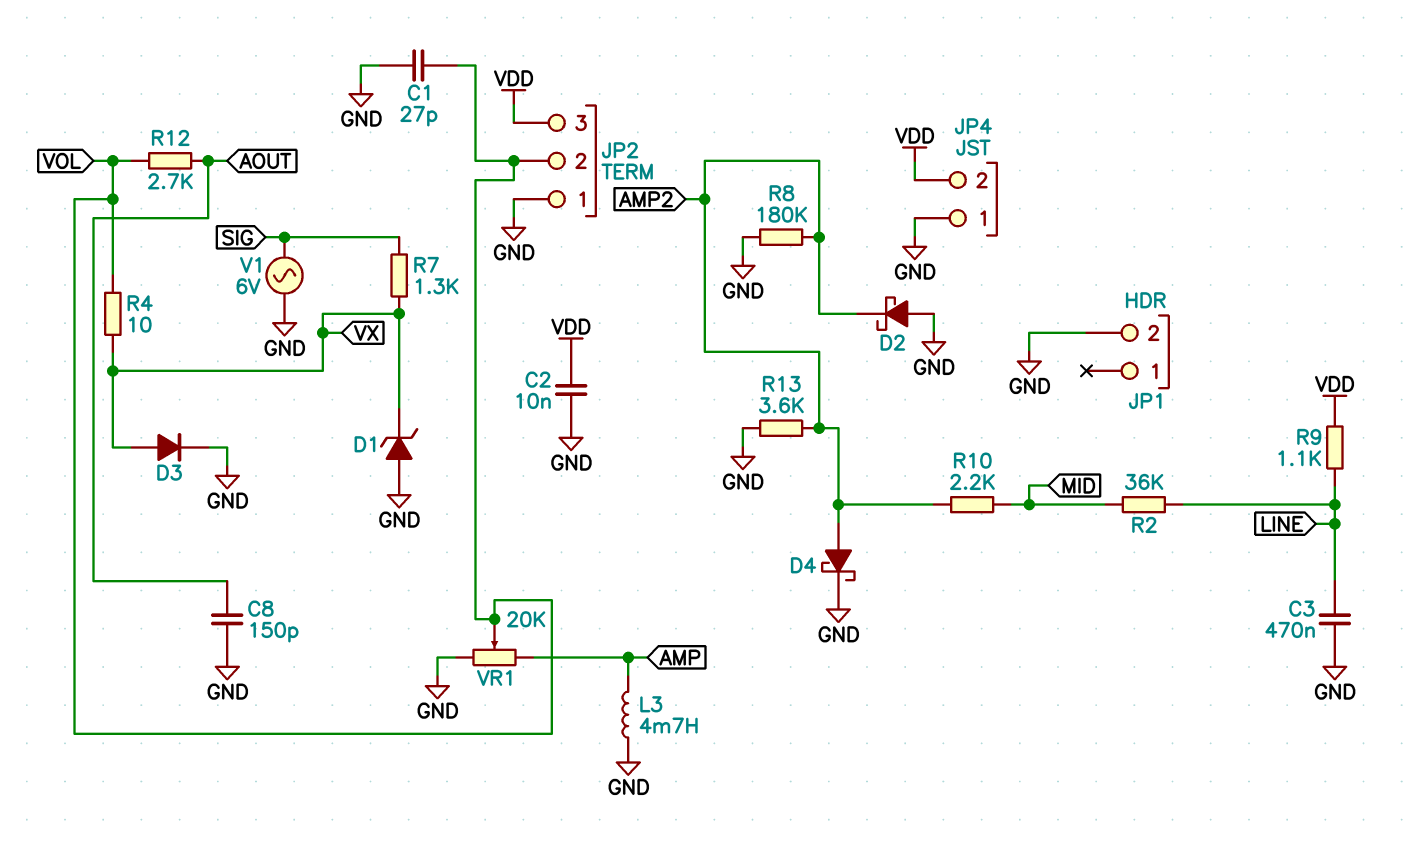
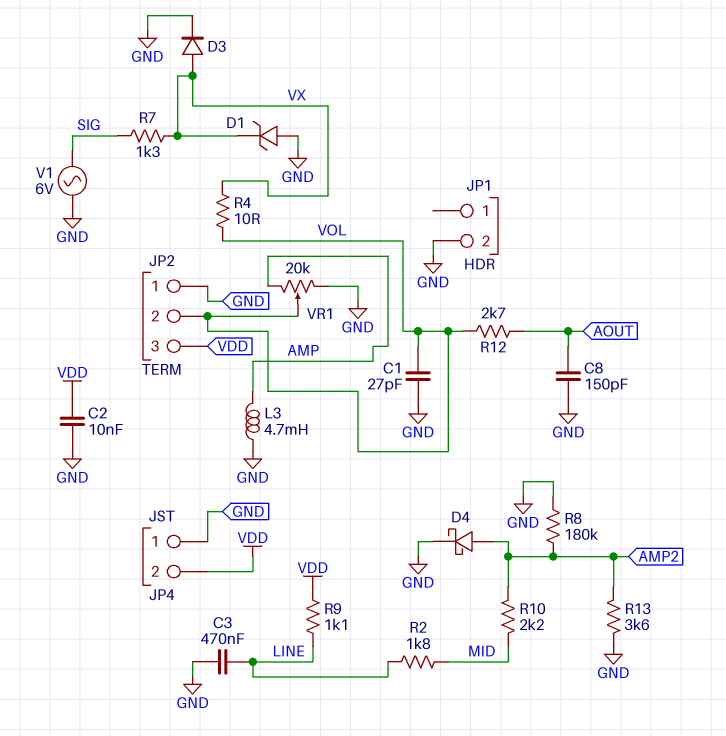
D2: schottky (A GND, K AMP2) -> none
R2: 36k (LINE, MID) -> 1.8k (LINE, MID)

